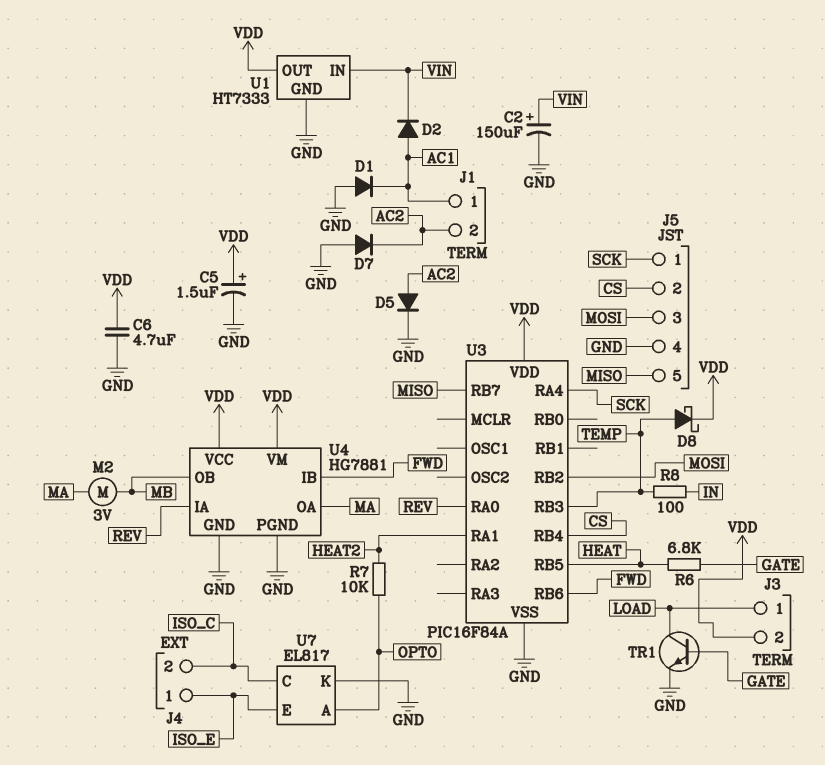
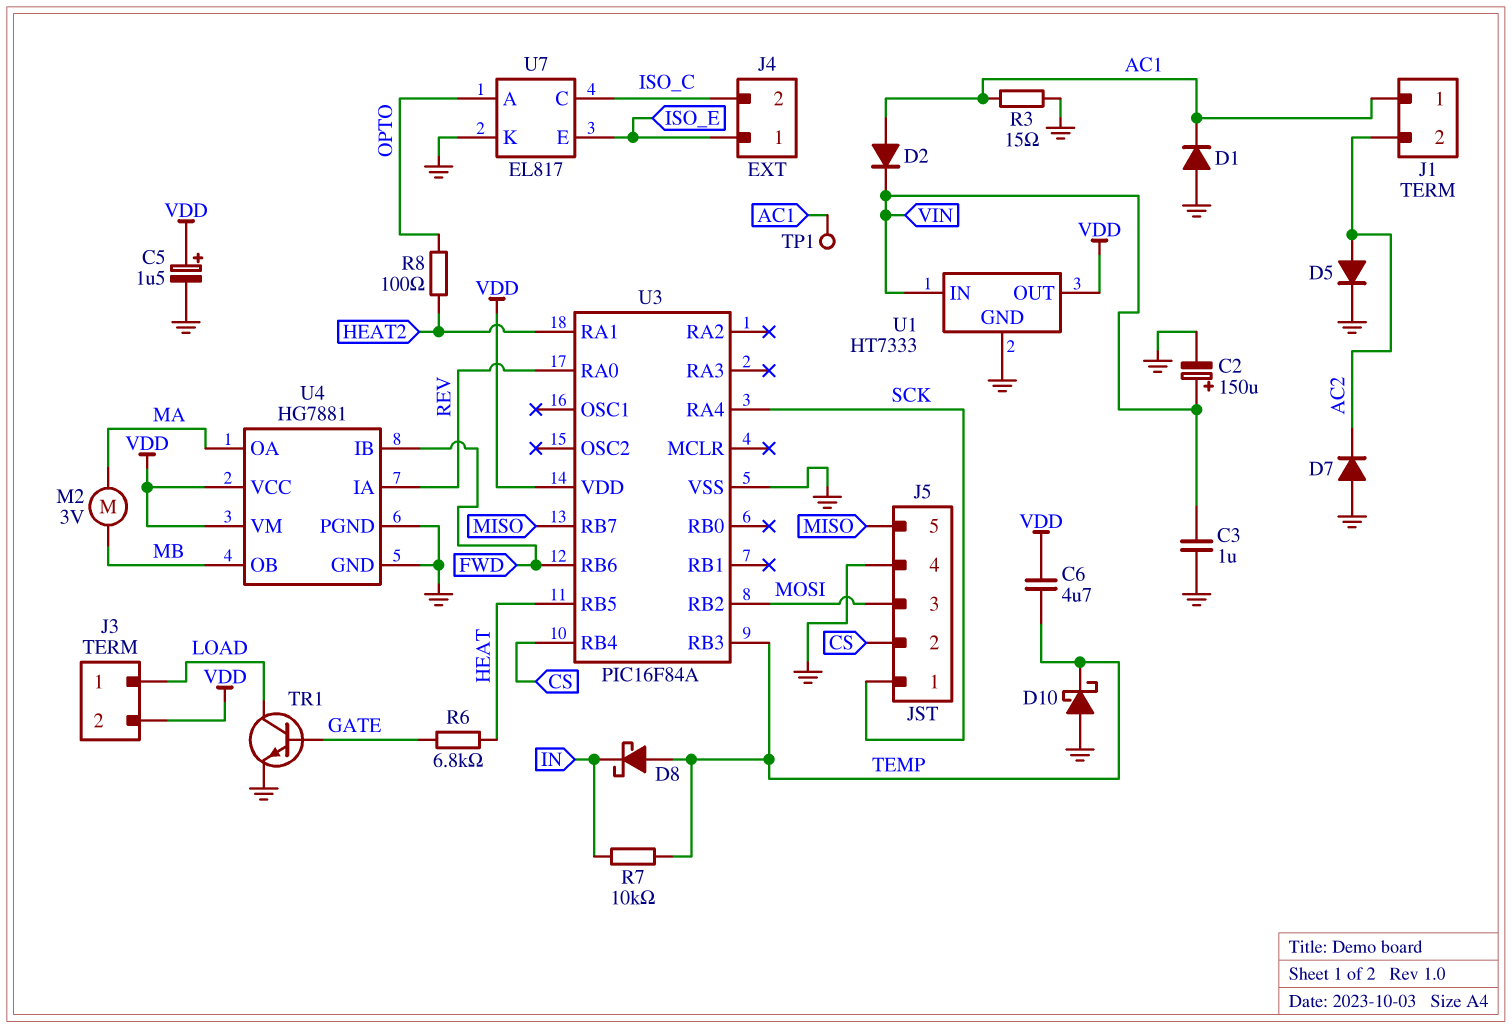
C3: none -> 1uF (GND, VIN)
C6: 4.7uF (GND, VDD) -> 4.7uF (TEMP, VDD)
D8: schottky (A TEMP, K VDD) -> schottky (A TEMP, K IN)
D10: none -> schottky (A GND, K TEMP)
R3: none -> 15 (AC1, GND)
R7: 10k (HEAT2, OPTO) -> 10k (IN, TEMP)
R8: 100 (IN, TEMP) -> 100 (HEAT2, OPTO)
TP1: none -> test point (AC1)

